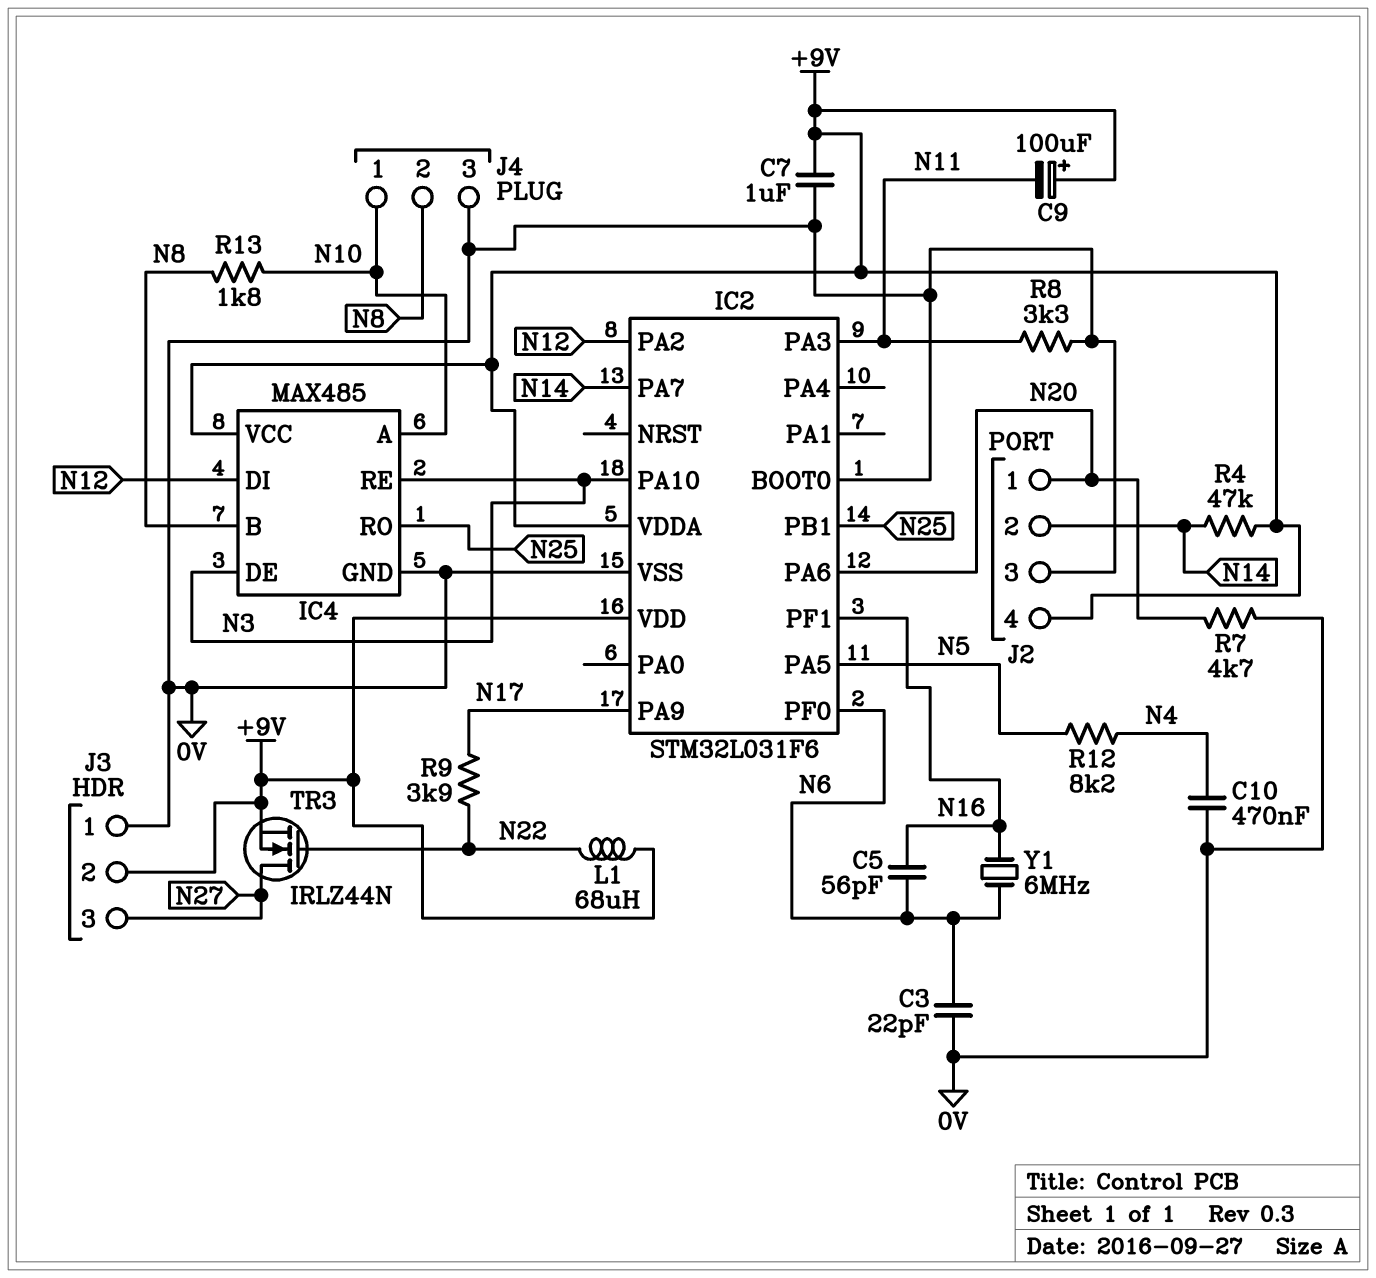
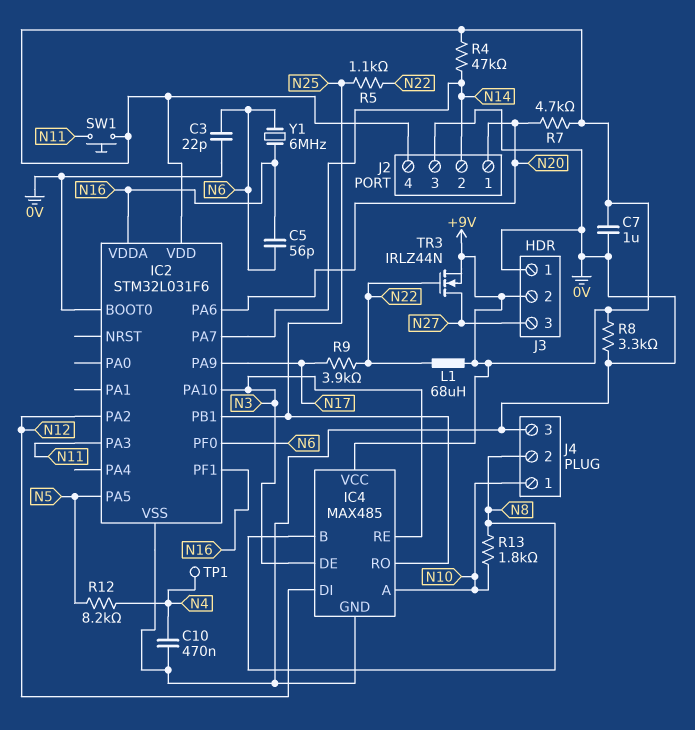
C9: 100uF (plus +9V, minus N11) -> none
IC2 pin VDDA: +9V -> N16
R5: none -> 1.1k (N22, N25)
R7: 4.7k (0V, N20) -> 4.7k (+9V, N20)
R8: 3.3k (0V, N11) -> 3.3k (+9V, 0V)
SW1: none -> button (+9V, N11)
TP1: none -> test point (N4)

